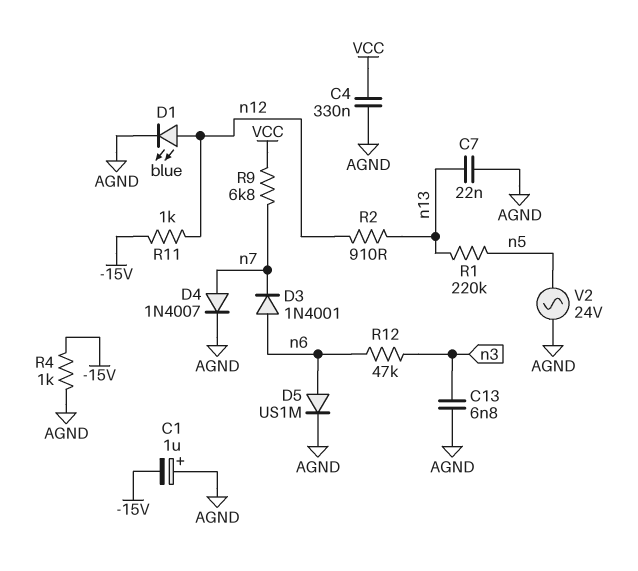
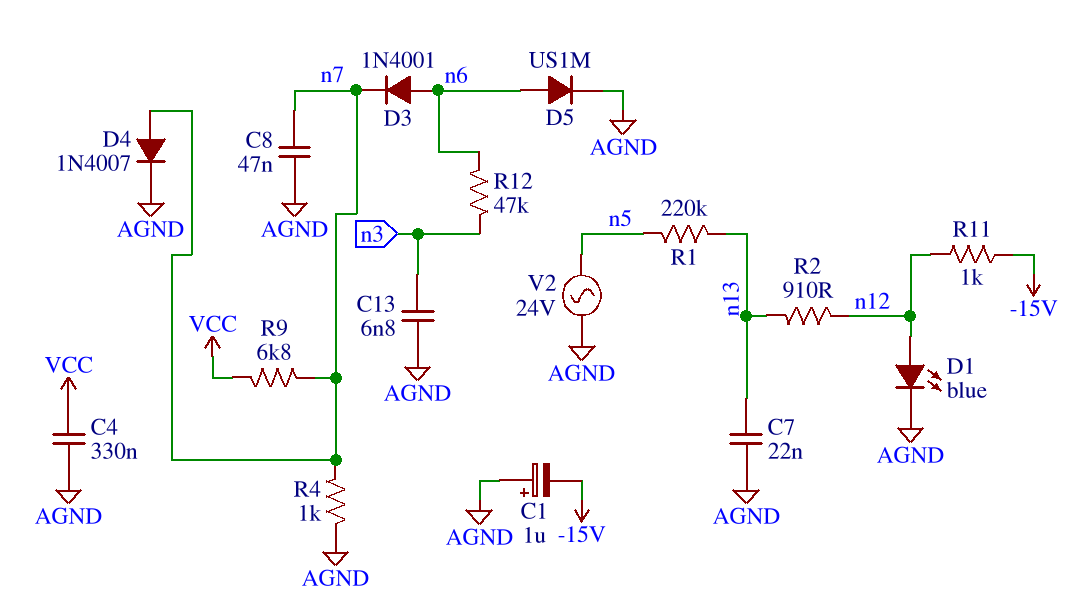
C8: none -> 47nF (AGND, n7)
R4: 1k (-15V, AGND) -> 1k (AGND, n7)

